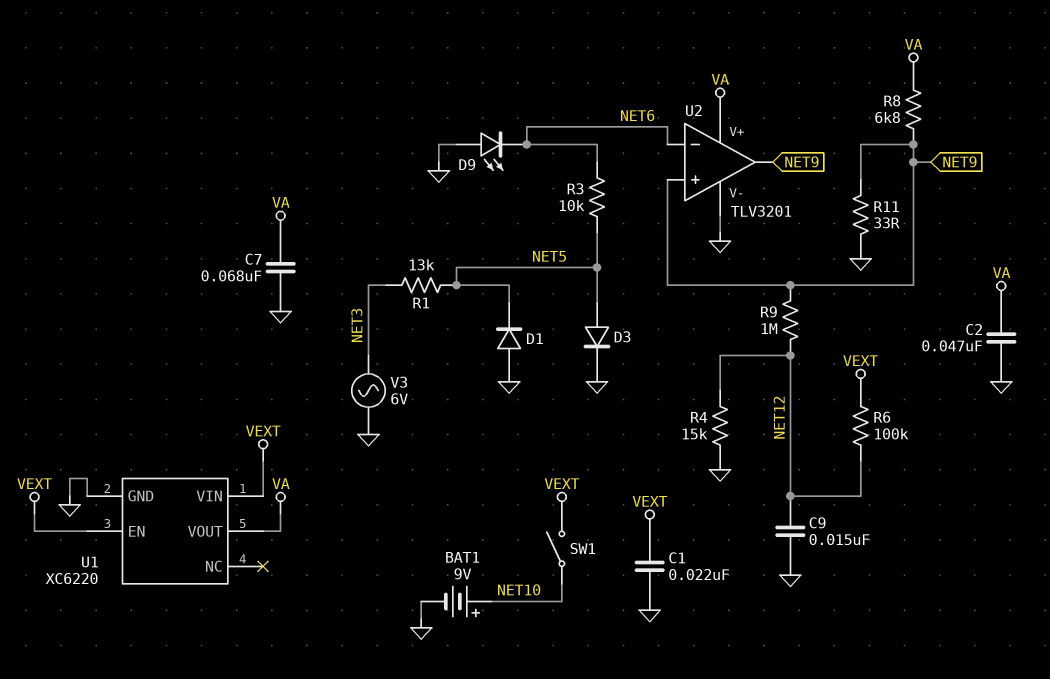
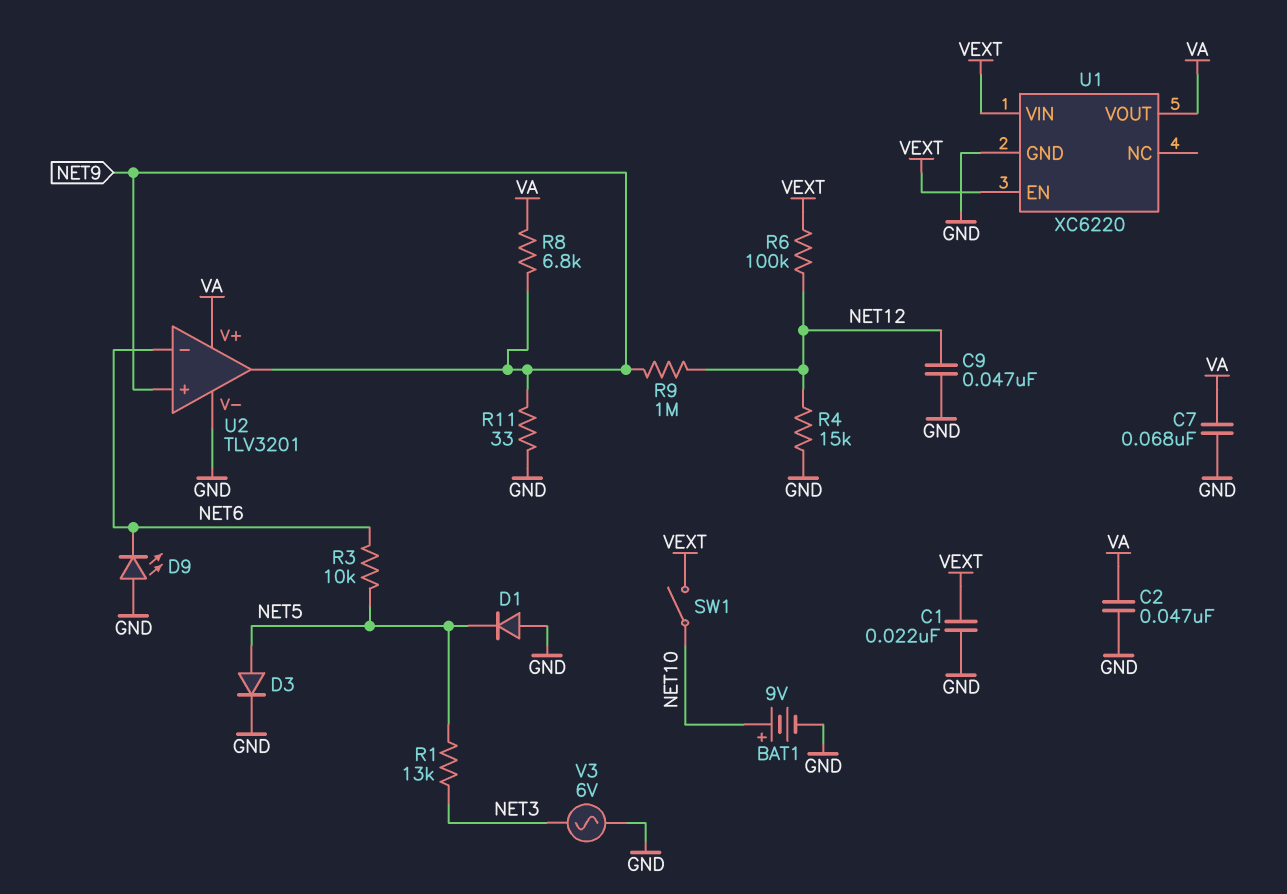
C9: 15nF (GND, NET12) -> 47nF (GND, NET12)

